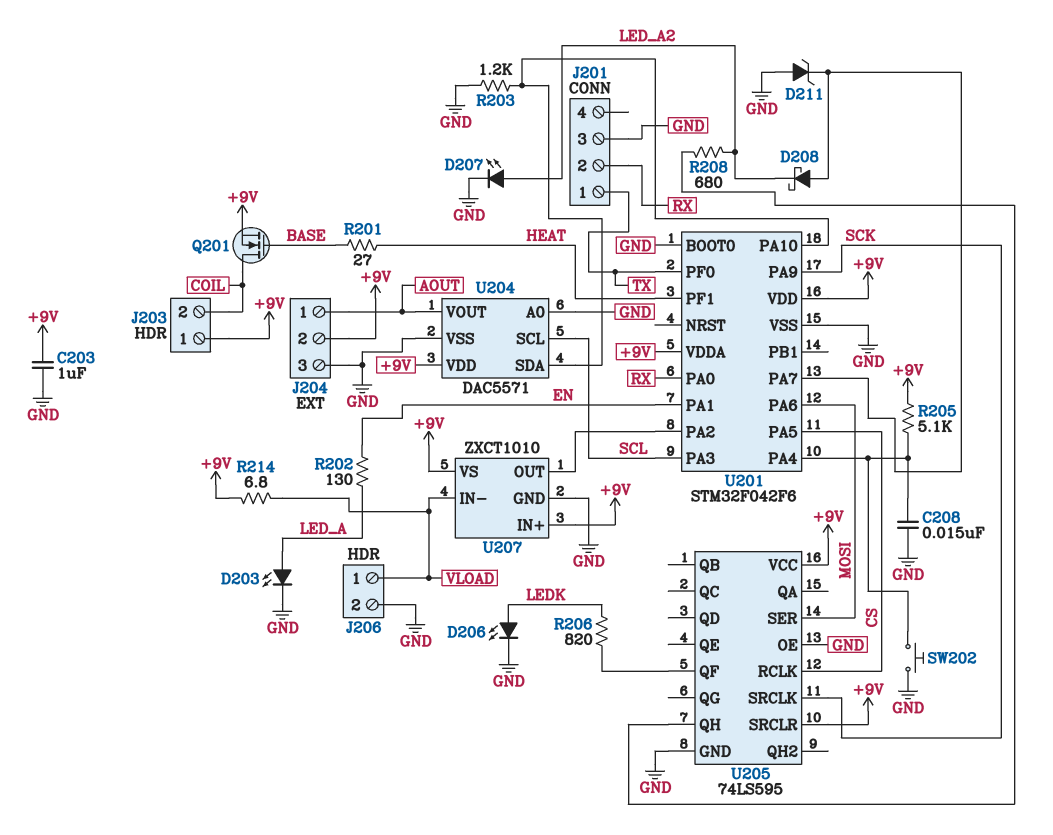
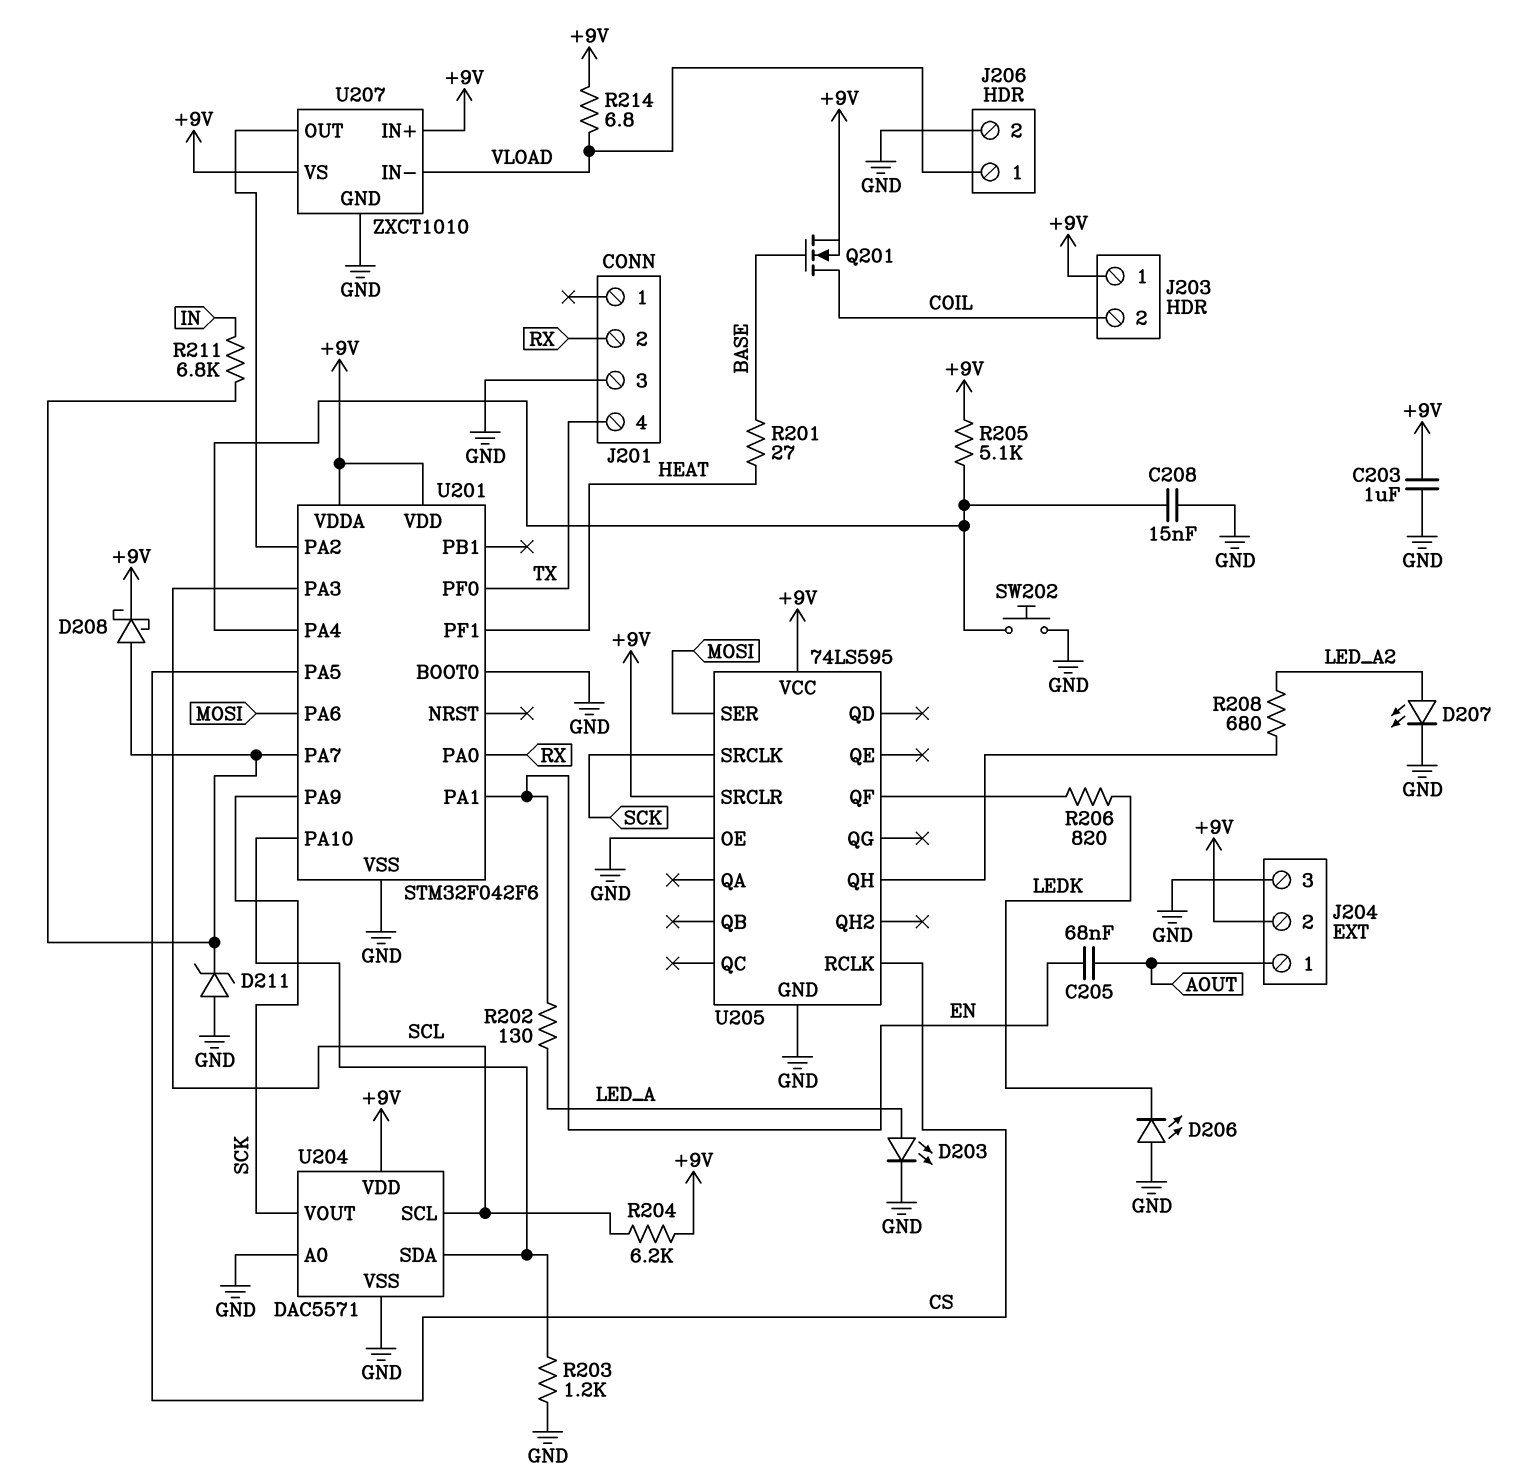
C205: none -> 68nF (AOUT, EN)
D206: LED (A LEDK, K GND) -> LED (A GND, K LEDK)
D208: schottky (A U201/PA7, K LED_A2) -> schottky (A U201/PA7, K +9V)
J201 pin 1: TX -> none
J201 pin 4: none -> TX
R204: none -> 6.2k (+9V, SCL)
R211: none -> 6.8k (IN, U201/PA7)
U204 pin VOUT: AOUT -> SCK

